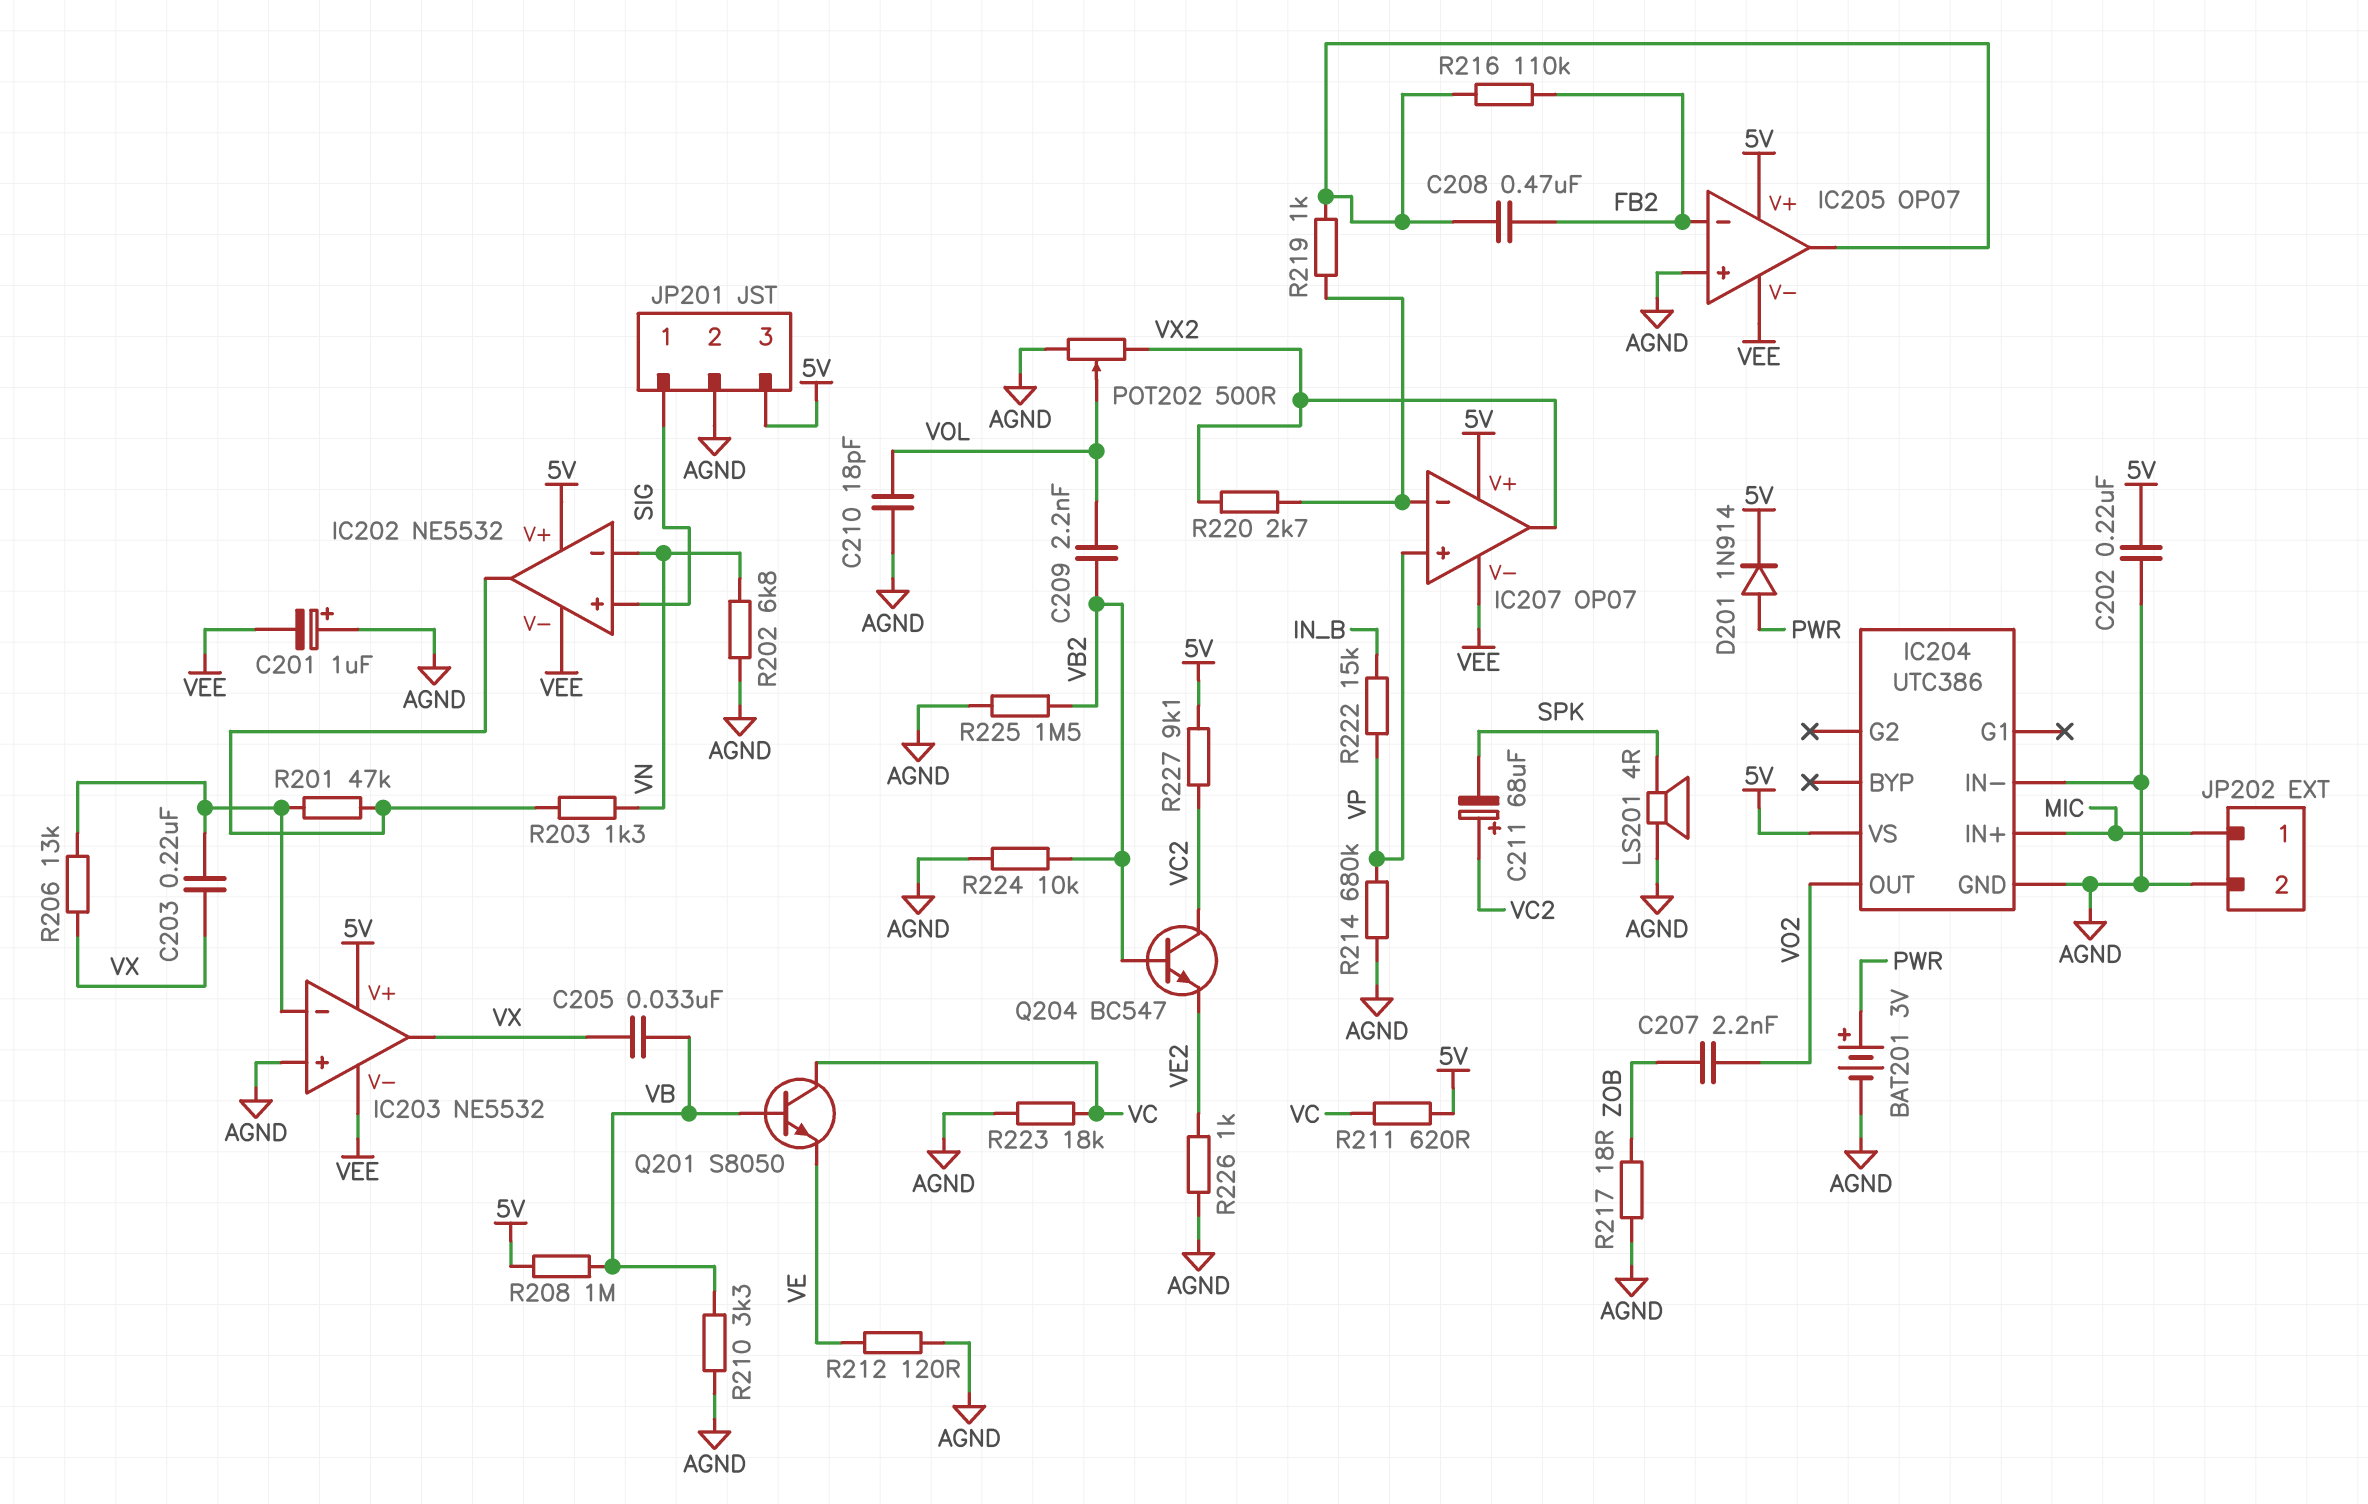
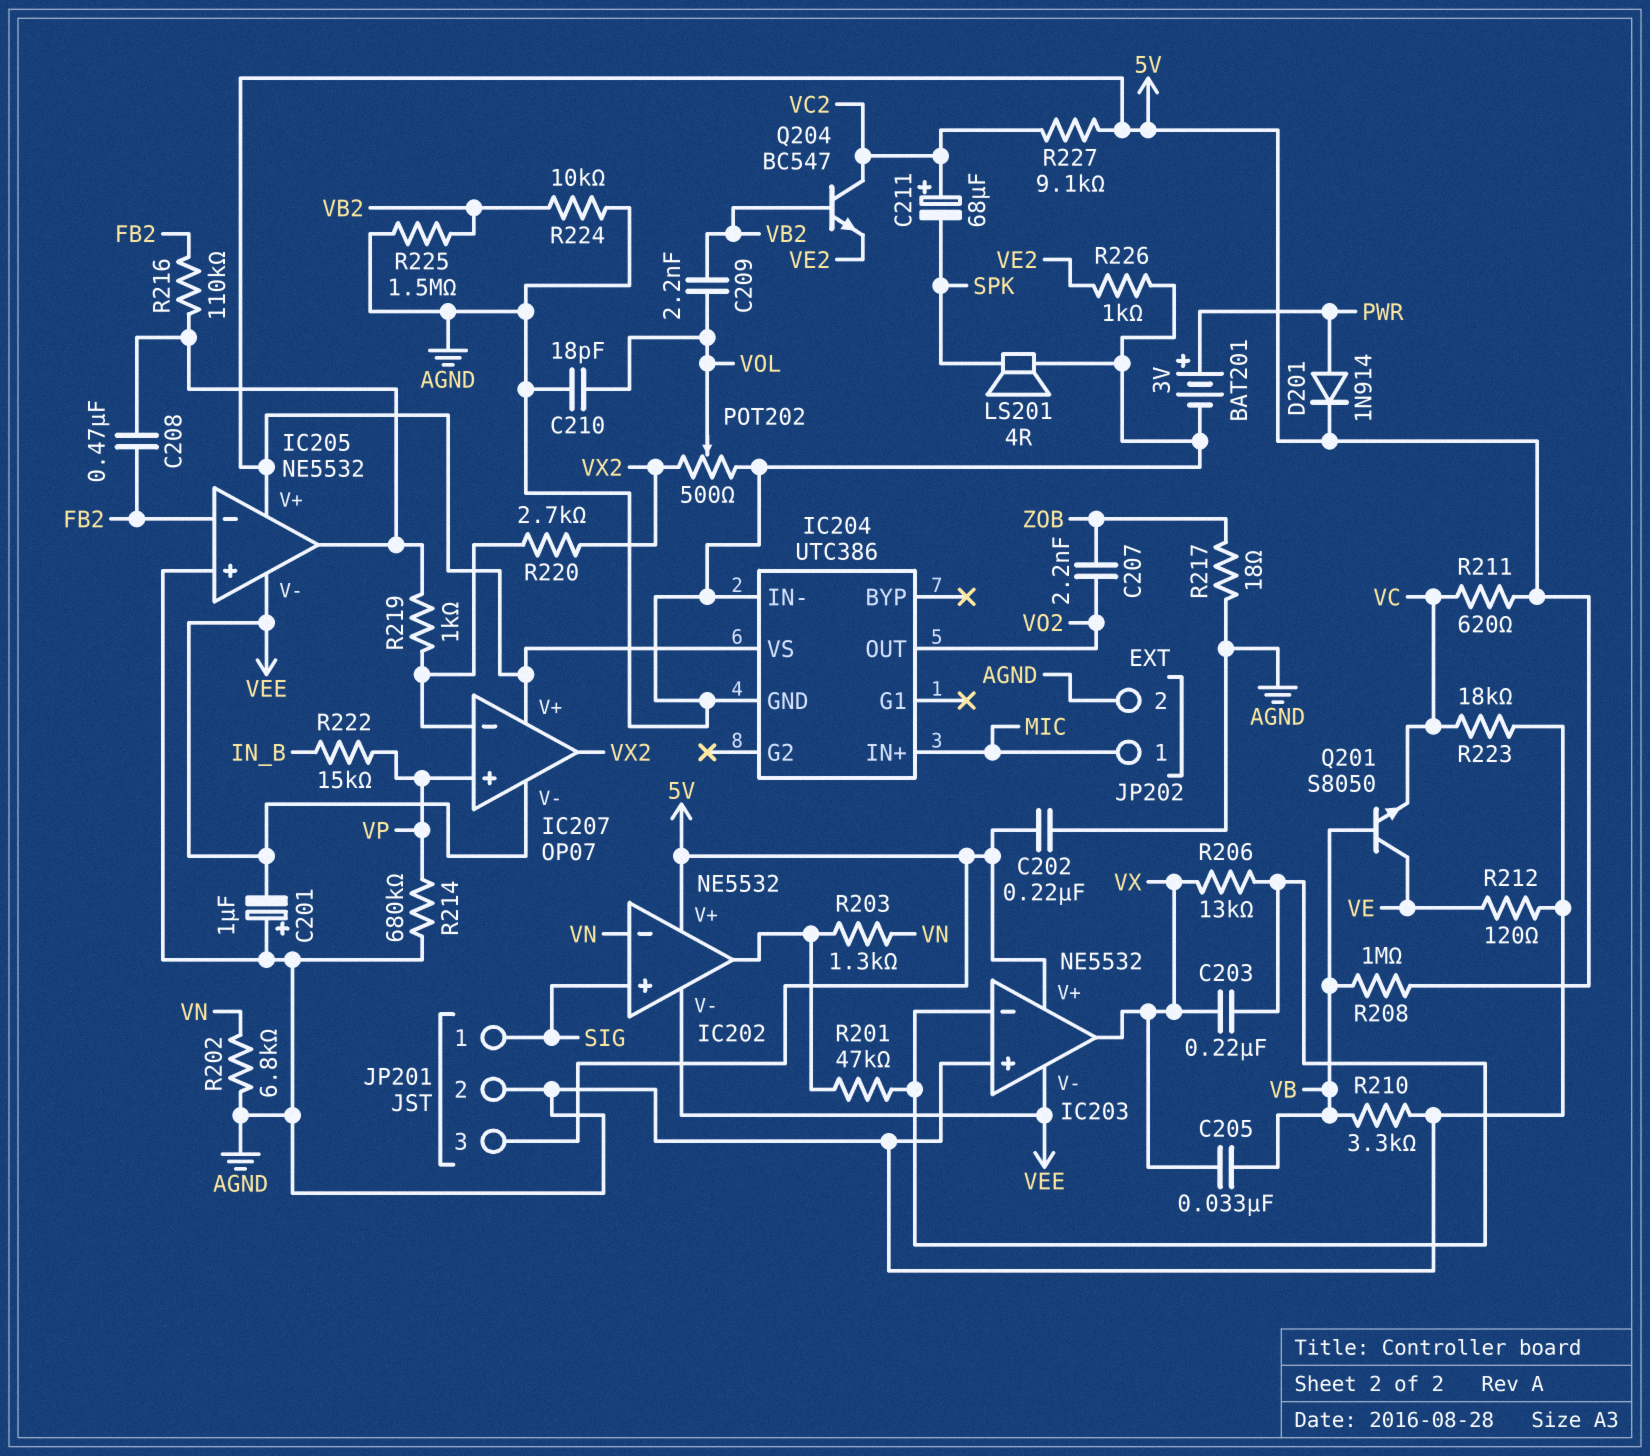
IC205: OP07 -> NE5532
Q201: NPN S8050 (B VB, C VC, E VE) -> NPN S8050 (B VB, C VE, E VC)

